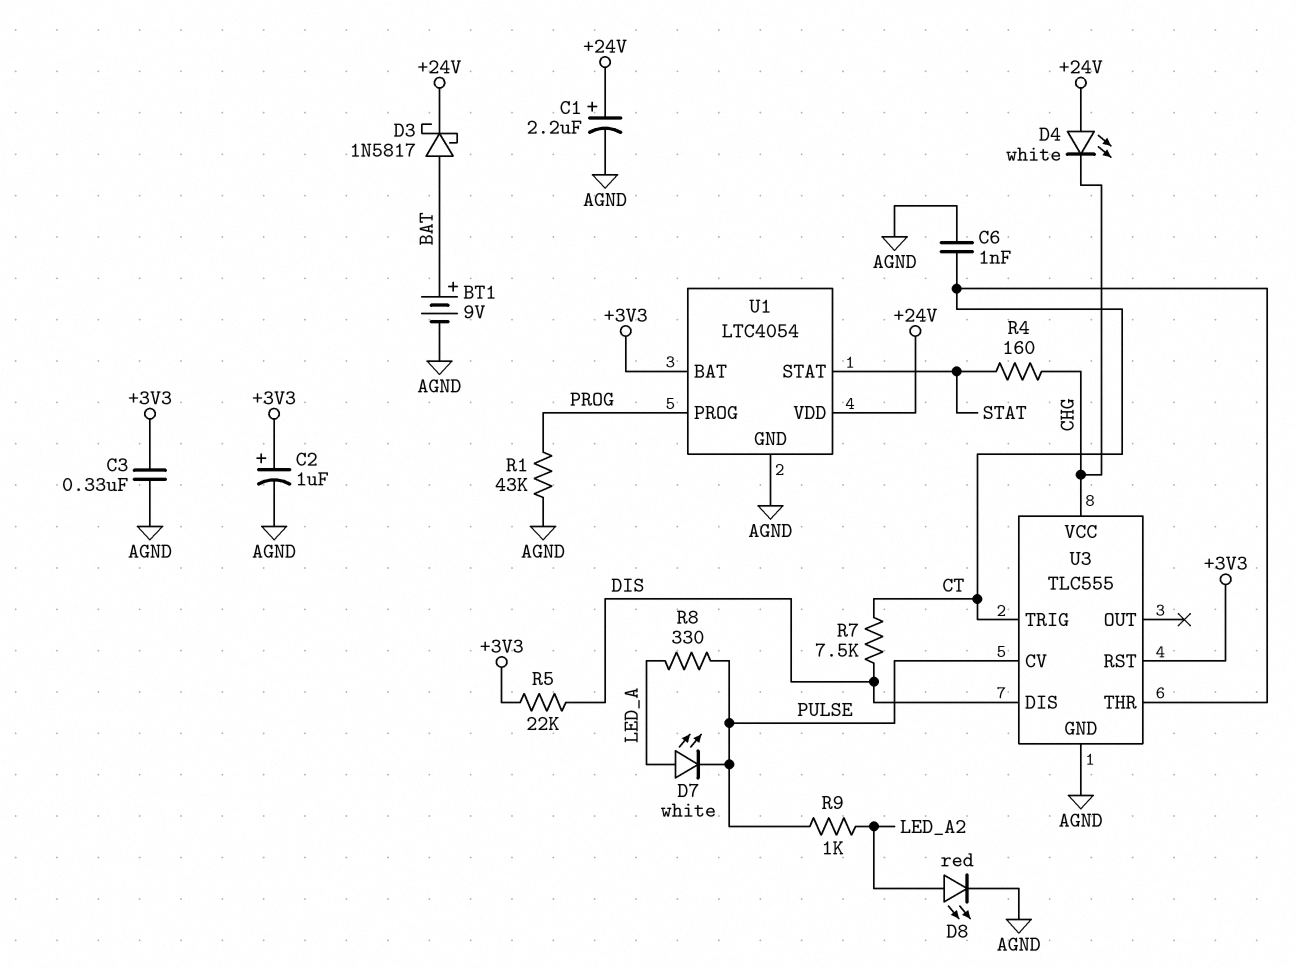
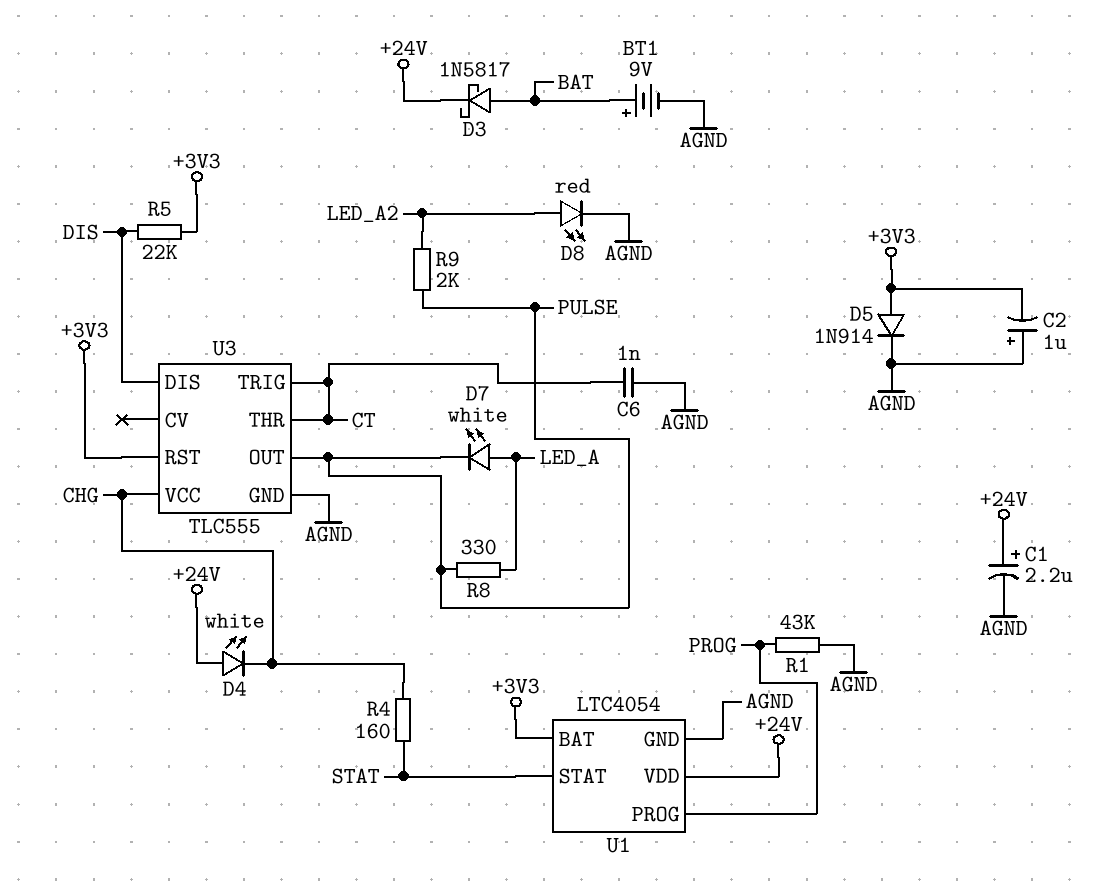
C2: 1uF (plus +3V3, minus AGND) -> 1uF (plus AGND, minus +3V3)
C3: 330nF (+3V3, AGND) -> none
D5: none -> diode 1N914 (A +3V3, K AGND)
R7: 7.5k (CT, DIS) -> none
R9: 1k (LED_A2, PULSE) -> 2k (LED_A2, PULSE)
U3 pin CV: PULSE -> none
U3 pin OUT: none -> PULSE

